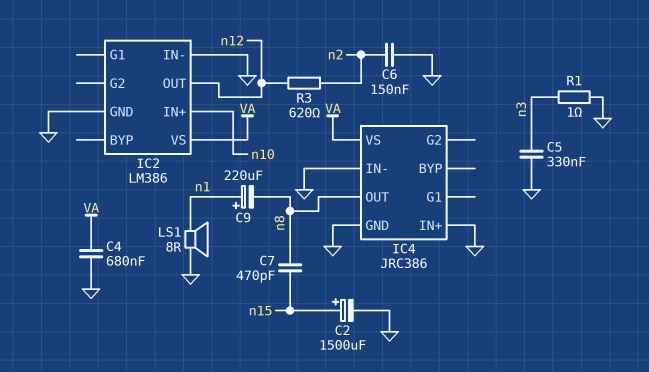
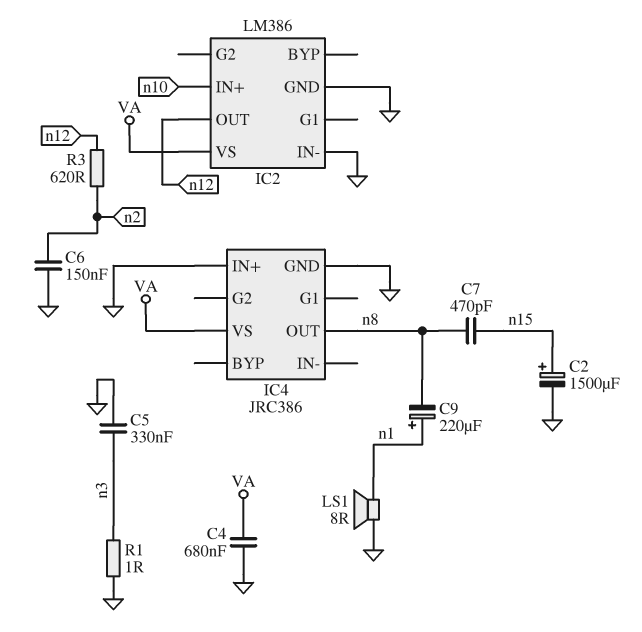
IC4 pin IN-: GND -> none

